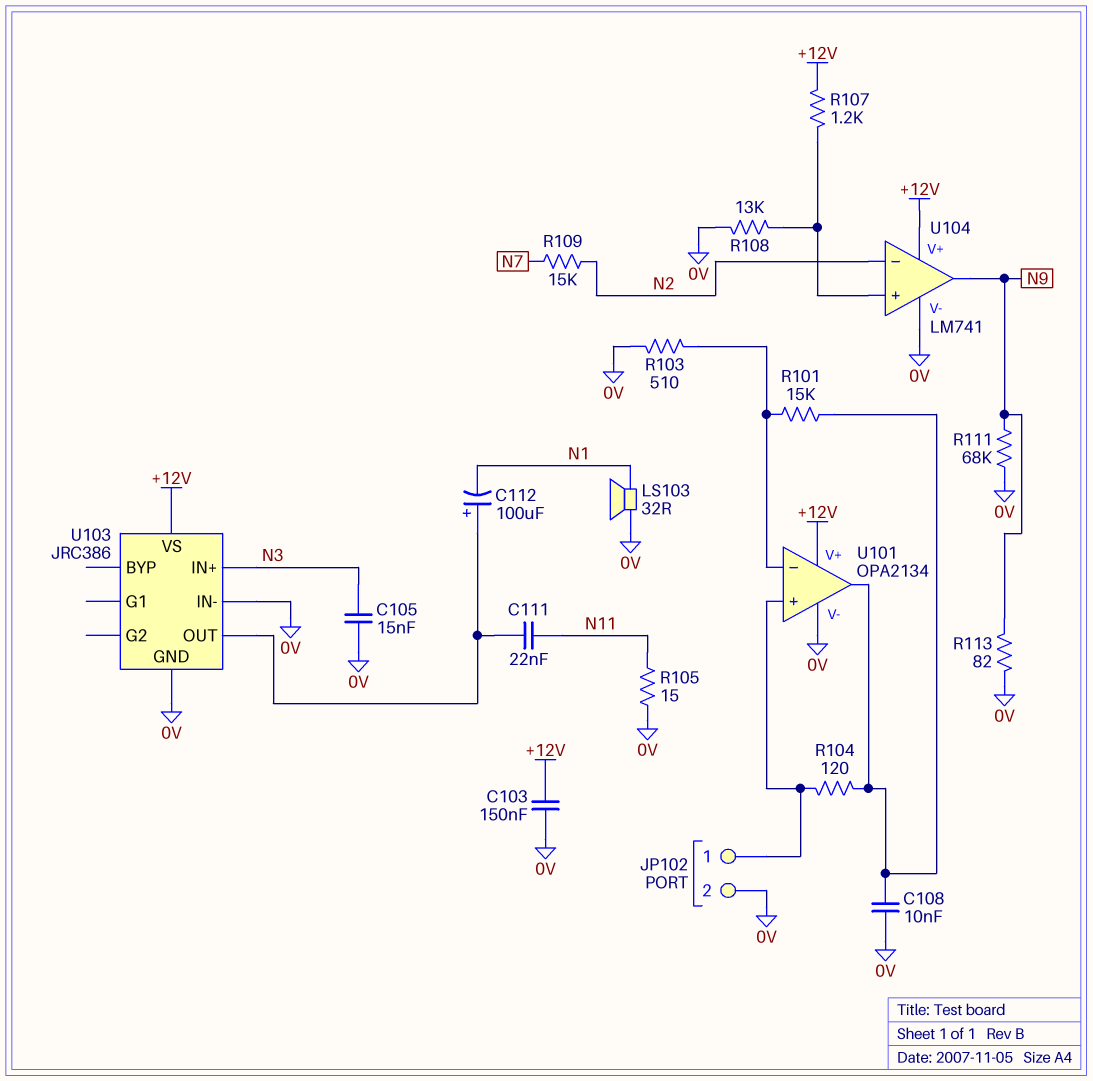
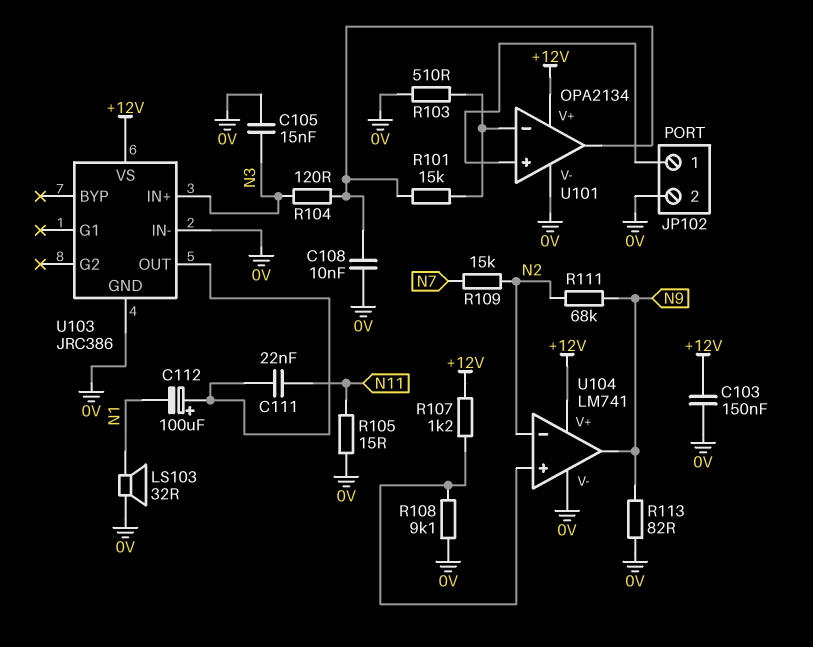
R104: 120 (JP102/1, U101/out) -> 120 (N3, U101/out)
R108: 13k (0V, U104/in+) -> 9.1k (0V, U104/in+)
R111: 68k (0V, N9) -> 68k (N2, N9)

